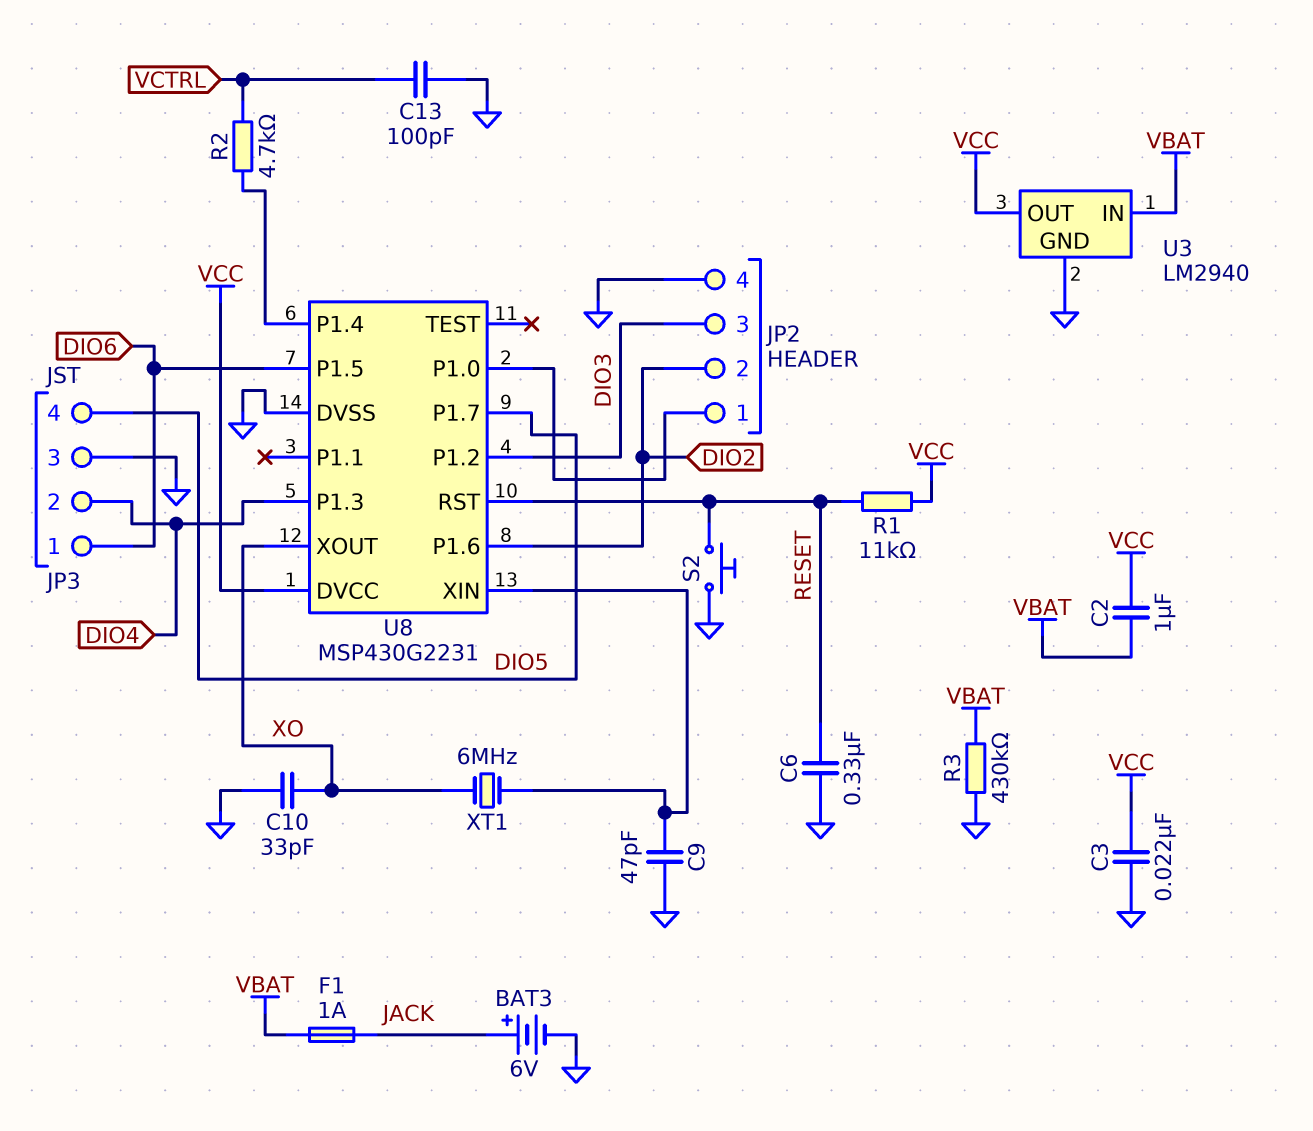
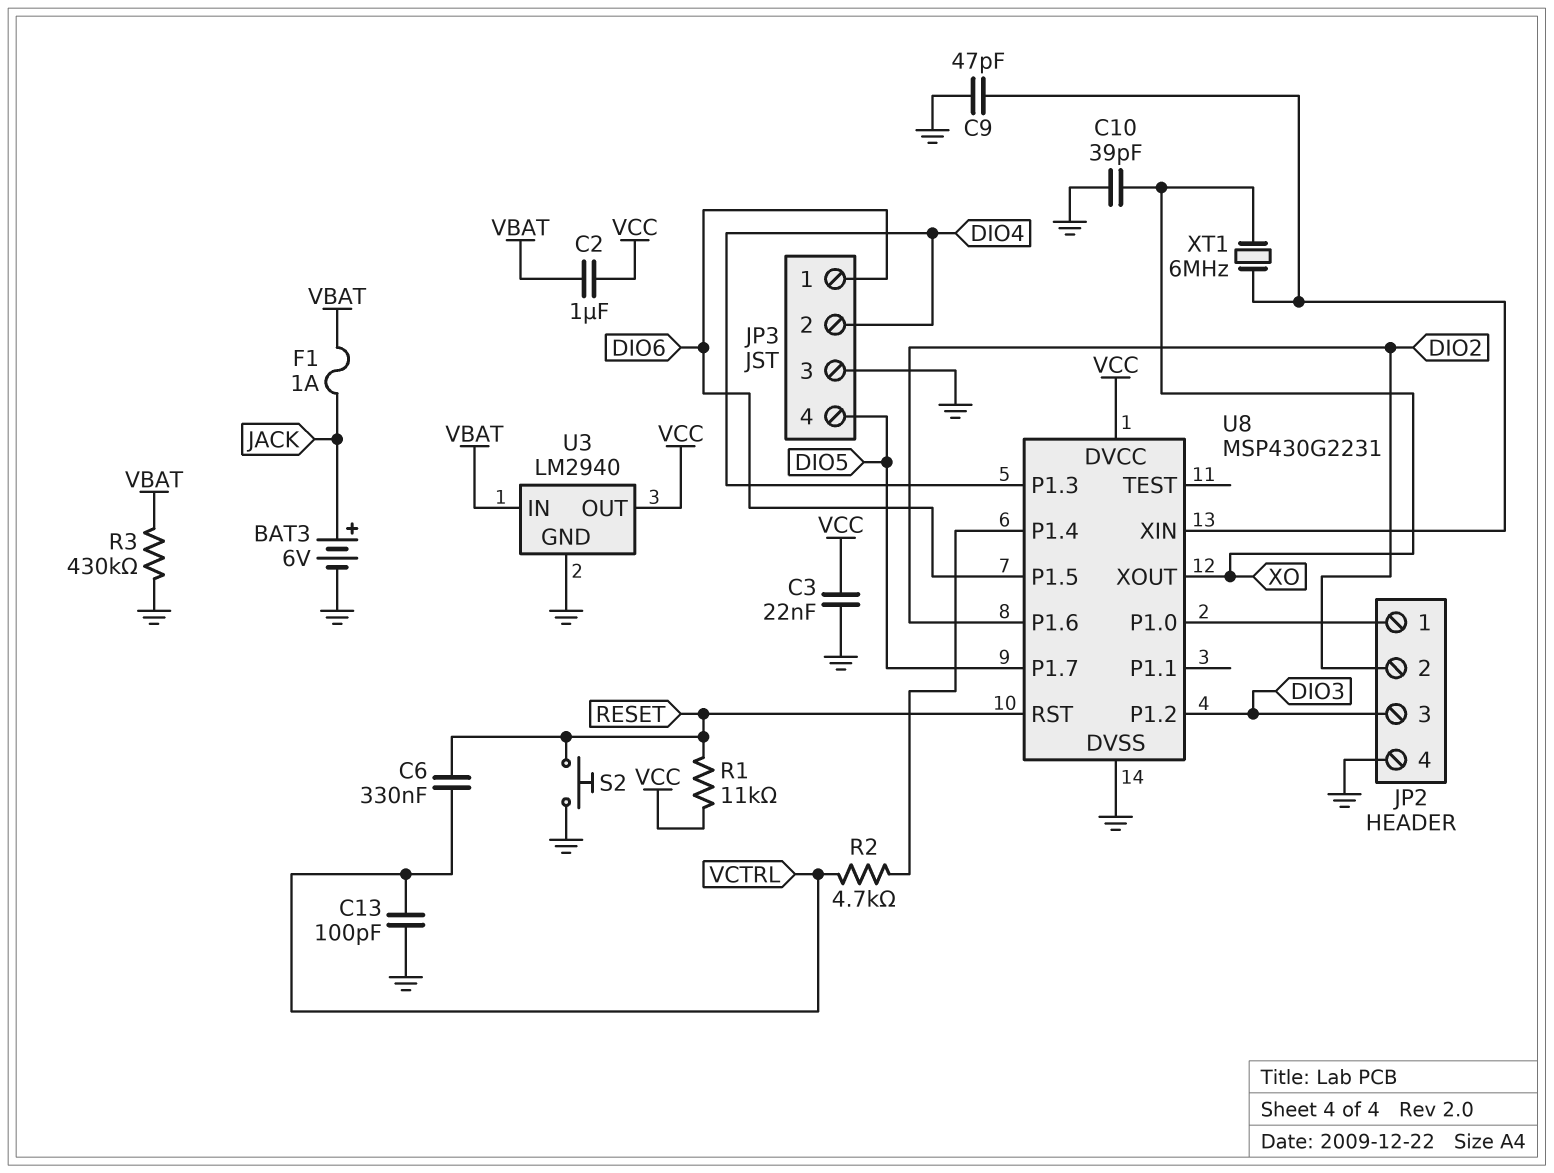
C6: 330nF (GND, RESET) -> 330nF (RESET, VCTRL)
C10: 33pF (GND, XO) -> 39pF (GND, XO)

